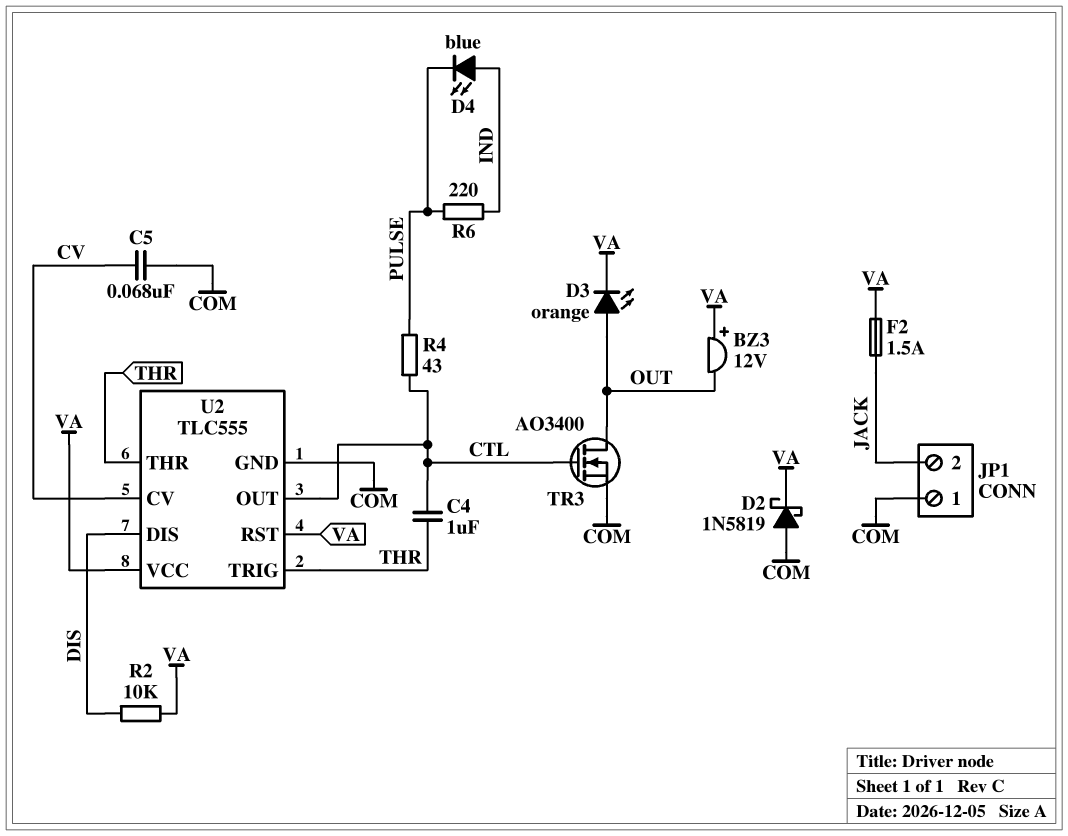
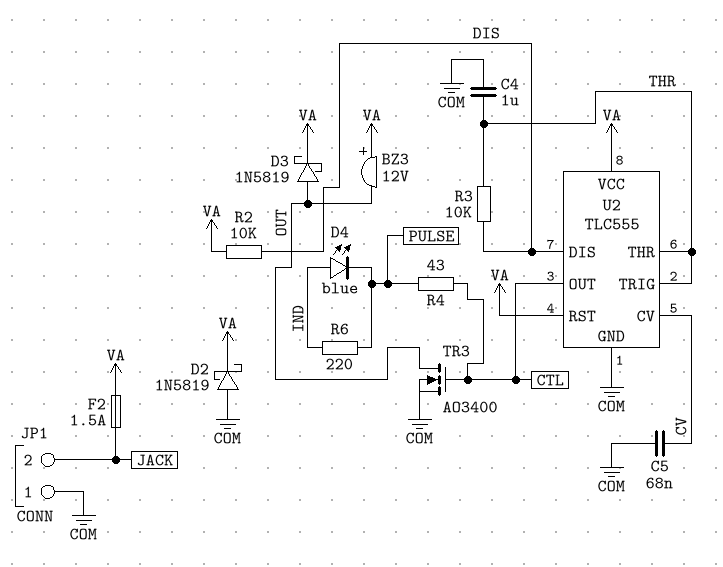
C4: 1uF (CTL, THR) -> 1uF (COM, THR)
D3: LED orange (A OUT, K VA) -> schottky 1N5819 (A OUT, K VA)
R3: none -> 10k (DIS, THR)

